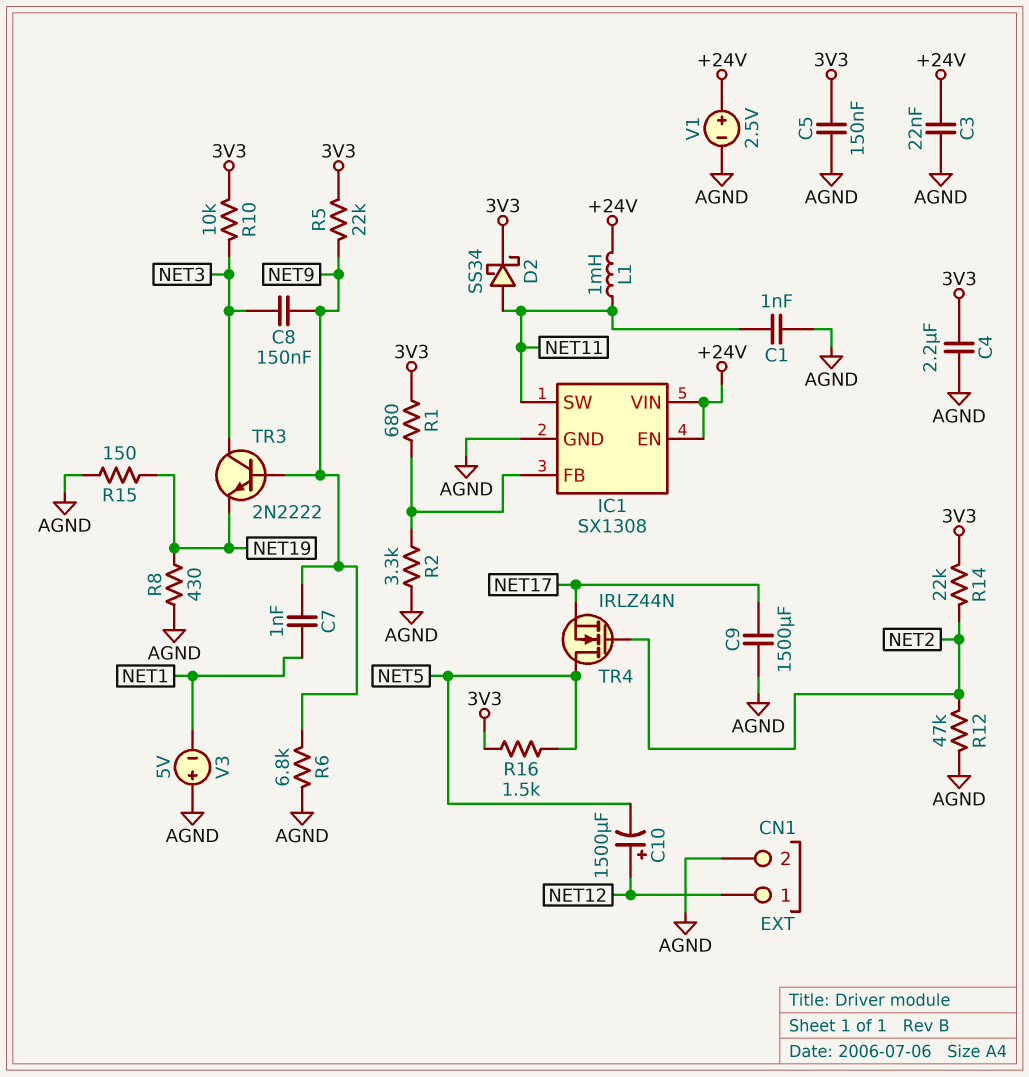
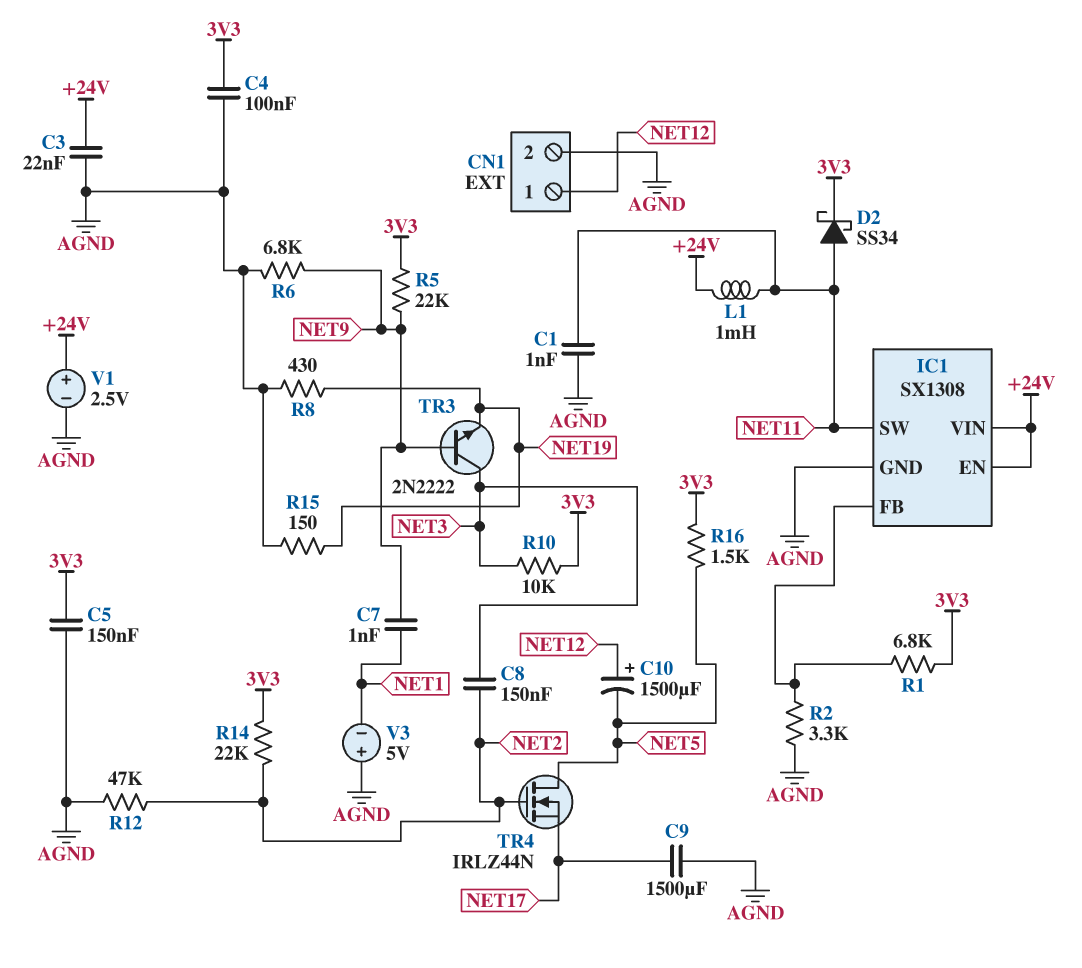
C4: 2.2uF (3V3, AGND) -> 100nF (3V3, AGND)
C8: 150nF (NET3, NET9) -> 150nF (NET2, NET3)
R1: 680 (3V3, IC1/FB) -> 6.8k (3V3, IC1/FB)

